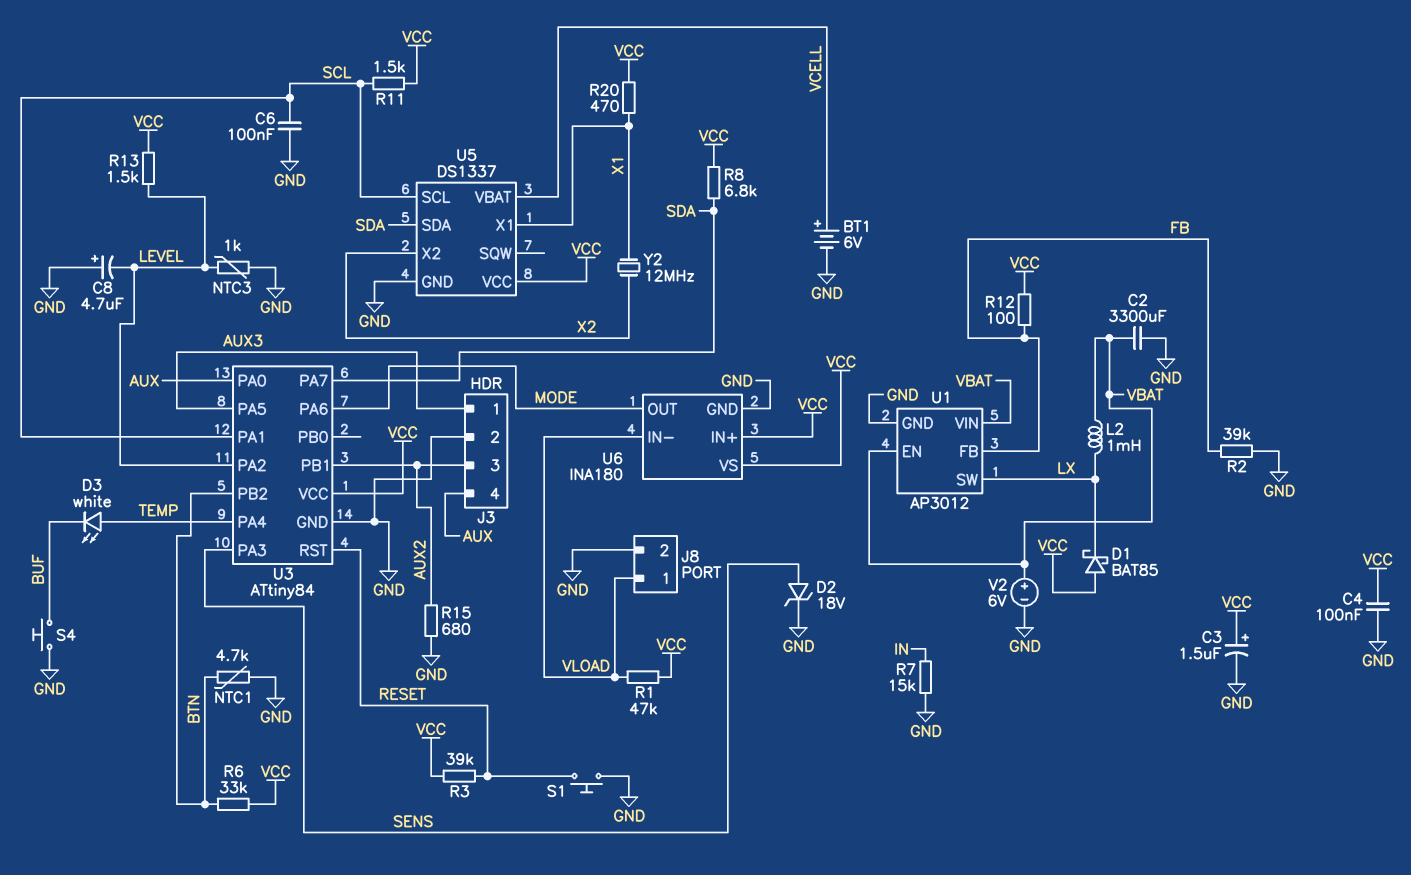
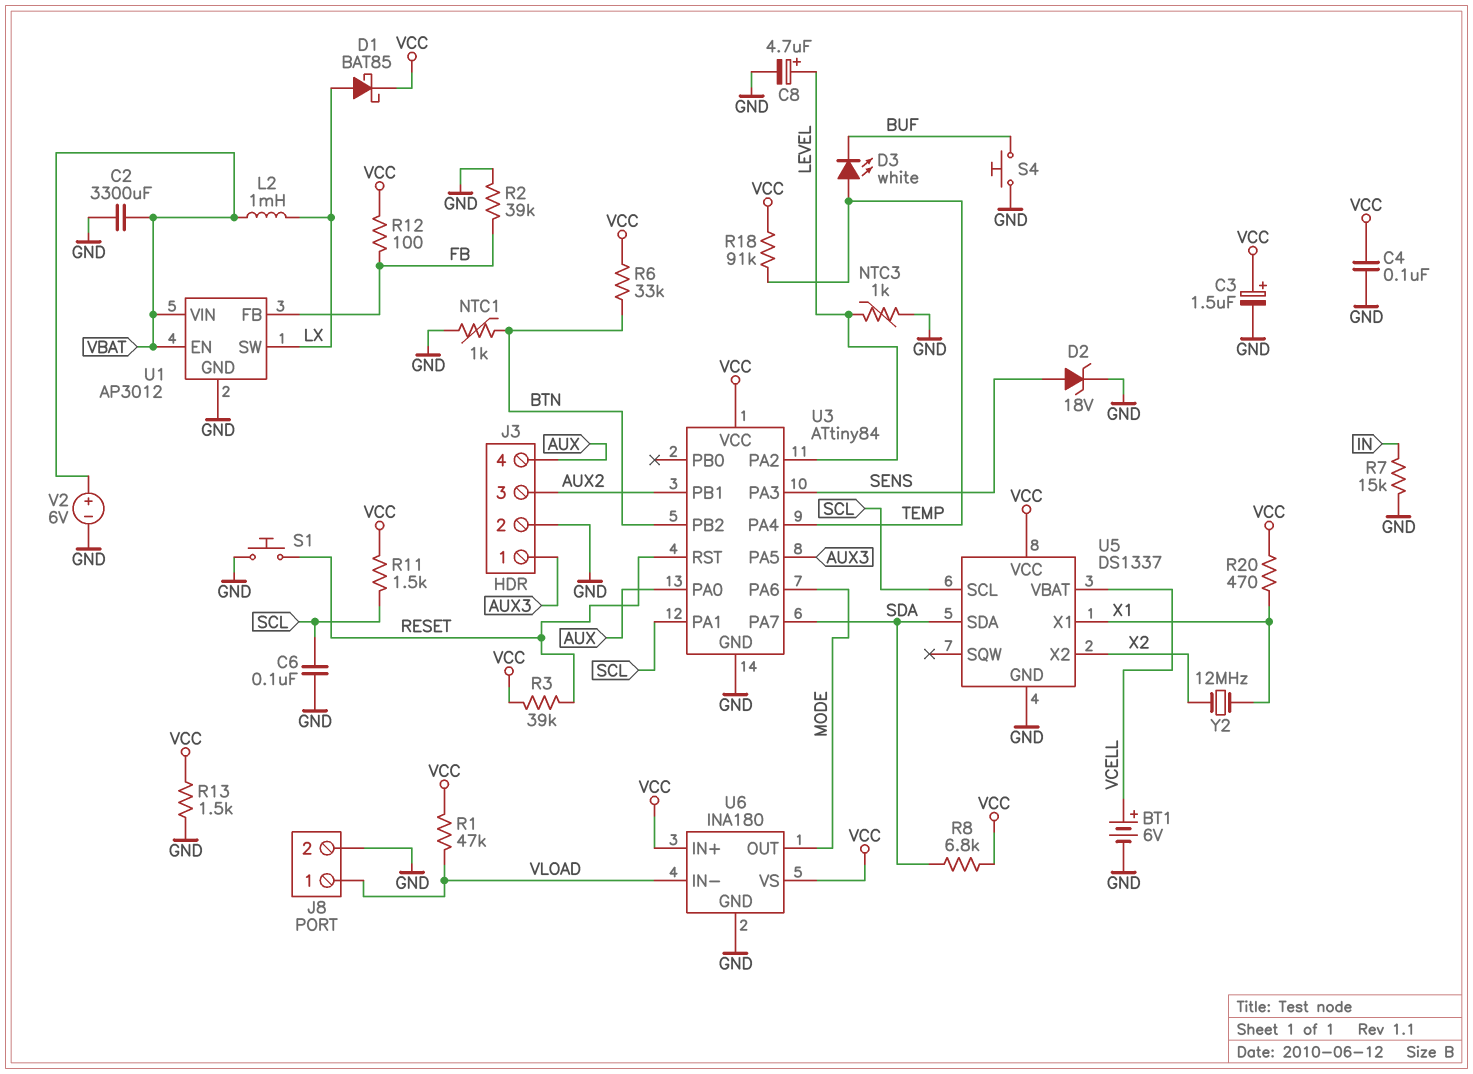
C8: 4.7uF (plus GND, minus LEVEL) -> 4.7uF (plus LEVEL, minus GND)
D1: schottky BAT85 (A VCC, K LX) -> schottky BAT85 (A LX, K VCC)
NTC1: 4.7k (BTN, GND) -> 1k (BTN, GND)
R13: 1.5k (LEVEL, VCC) -> 1.5k (GND, VCC)
R15: 680 (AUX2, GND) -> none
R18: none -> 91k (TEMP, VCC)

